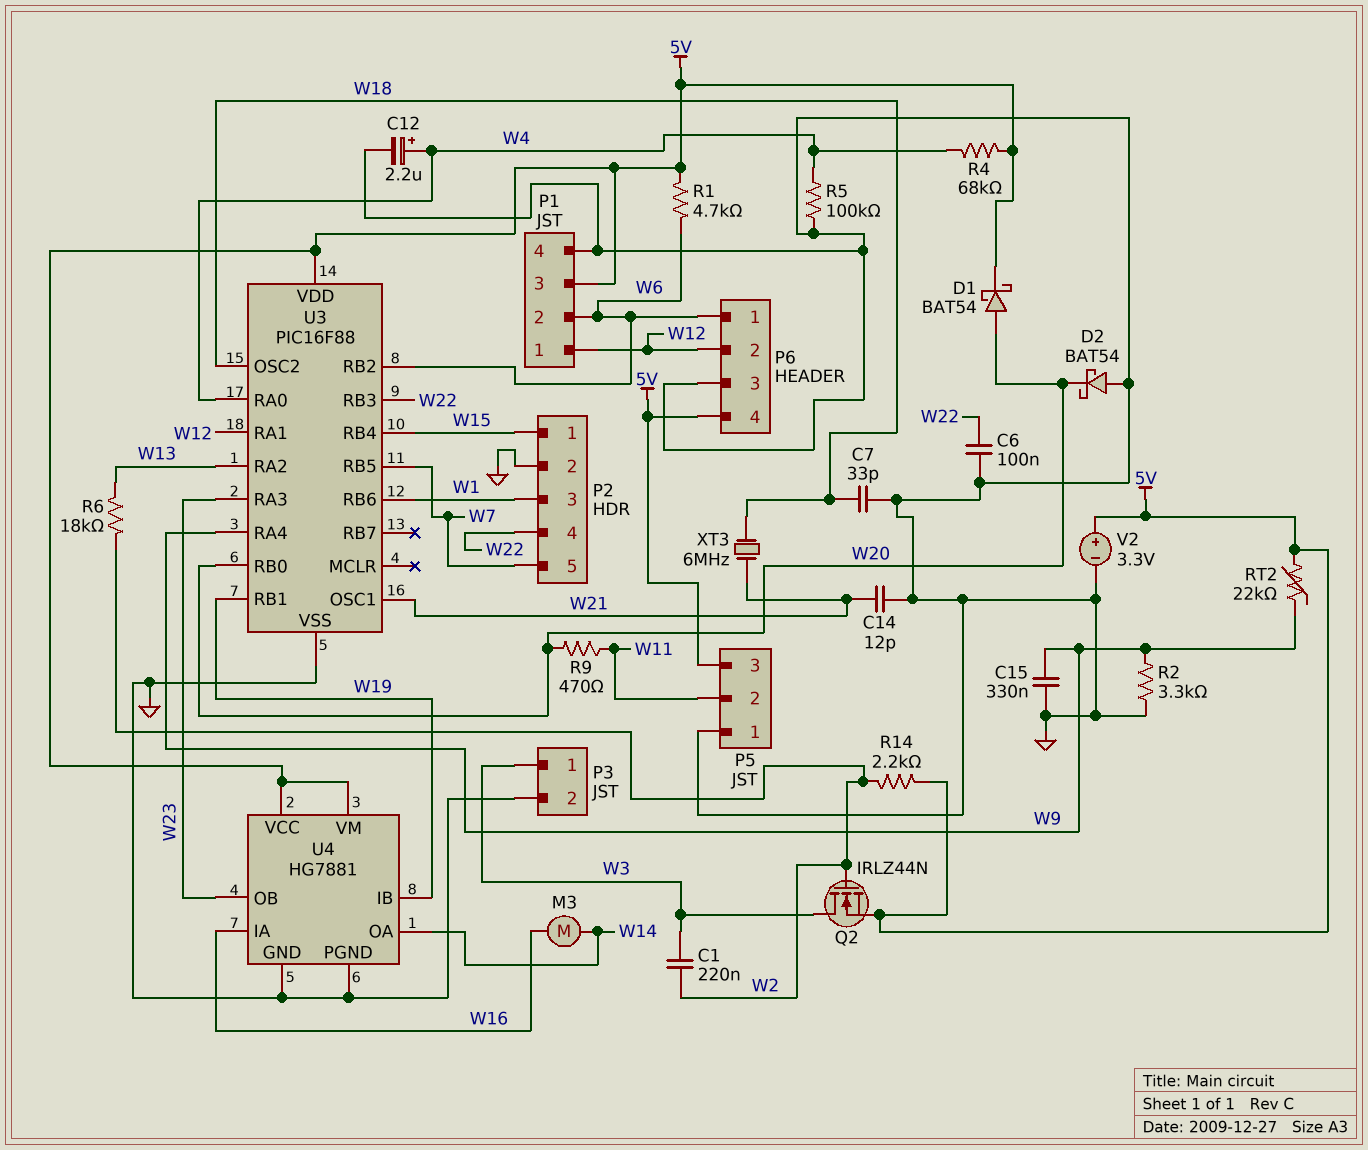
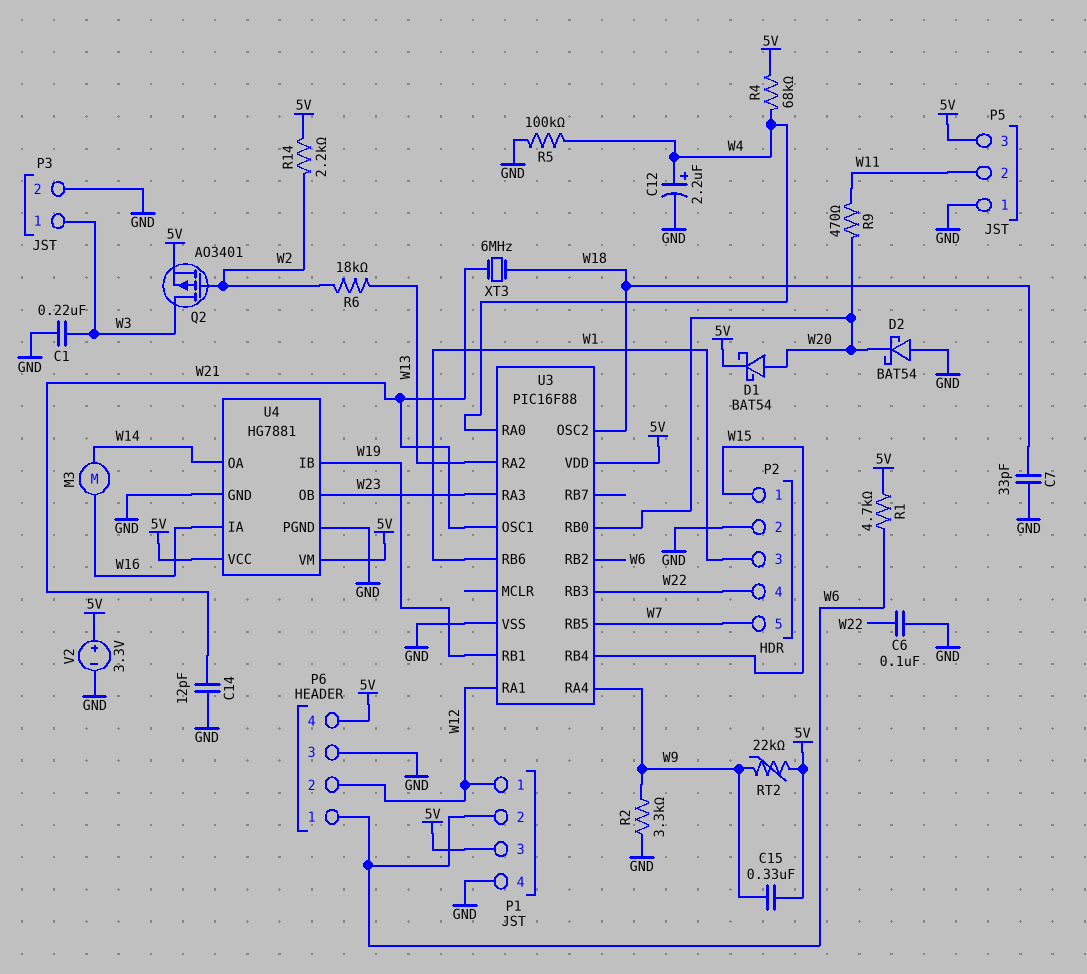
C1: 220nF (W2, W3) -> 220nF (GND, W3)
C15: 330nF (GND, W9) -> 330nF (5V, W9)
Q2: NMOS IRLZ44N (G W2, D W3, S 5V) -> PMOS AO3401 (G W2, D W3, S 5V)

